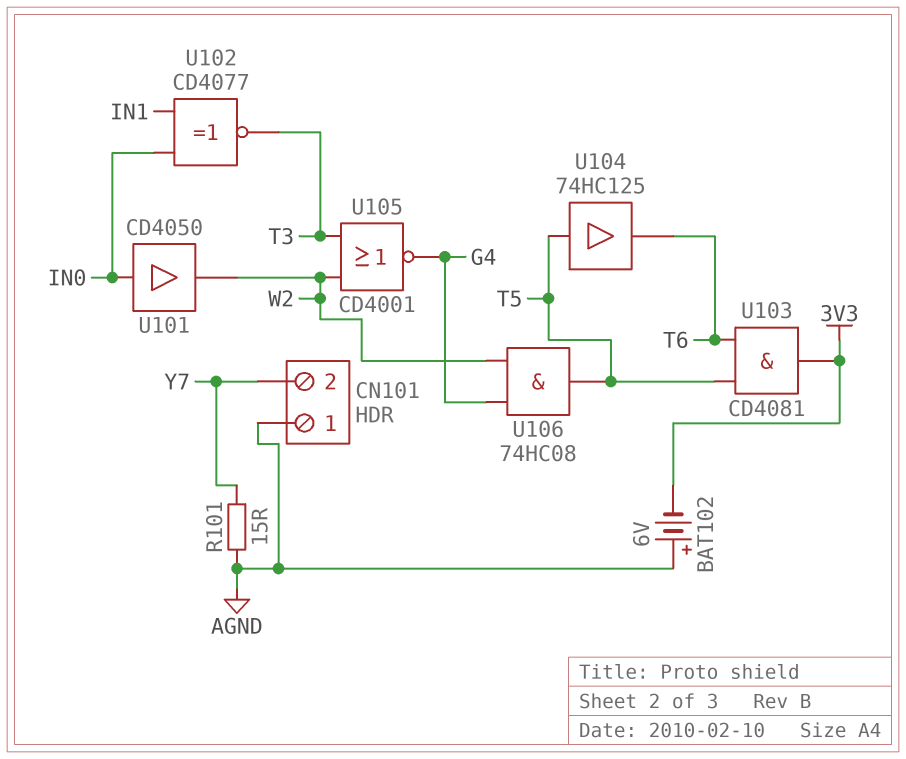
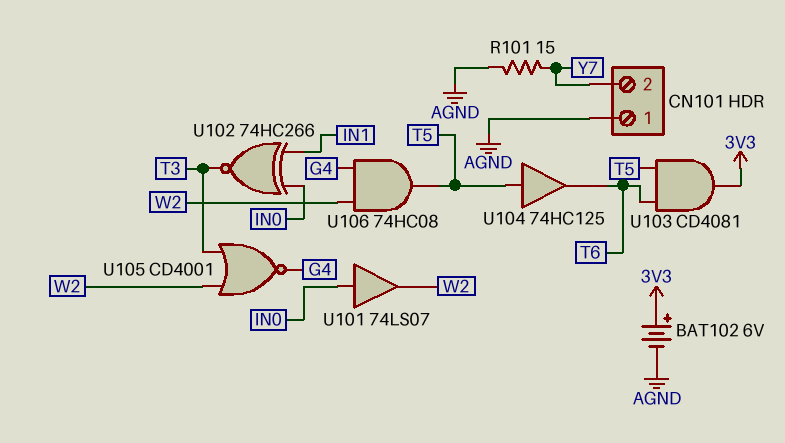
BAT102: 6V (plus AGND, minus 3V3) -> 6V (plus 3V3, minus AGND)
U101: buffer CD4050 (in IN0, out W2) -> buffer 74LS07 (in IN0, out W2)
U102: XNOR CD4077 (in IN0, in IN1, out T3) -> XNOR 74HC266 (in IN0, in IN1, out T3)

